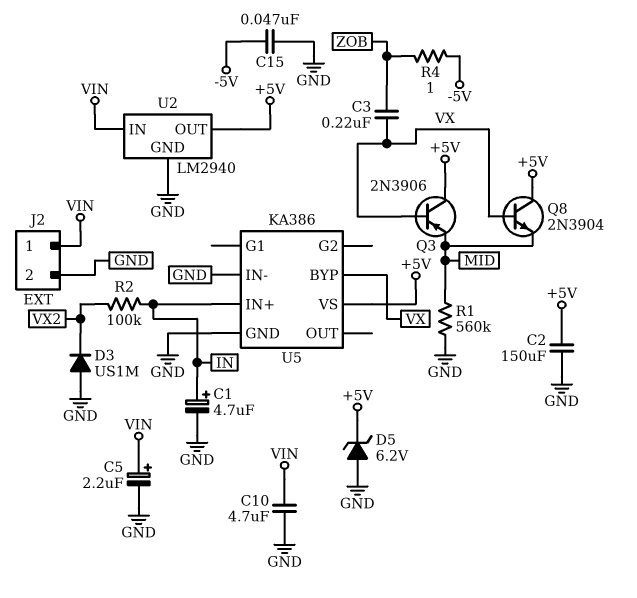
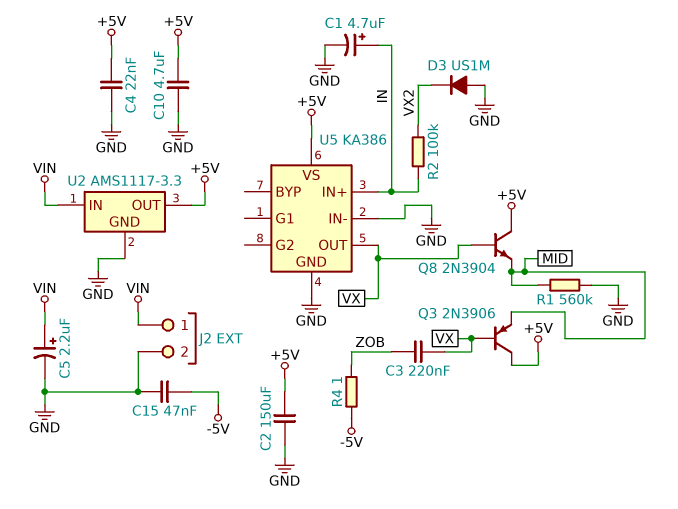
C4: none -> 22nF (+5V, GND)
C10: 4.7uF (GND, VIN) -> 4.7uF (+5V, GND)
D5: zener 6.2V (A GND, K +5V) -> none
U2: LM2940 -> AMS1117-3.3
U5 pin BYP: VX -> none
U5 pin OUT: none -> VX

